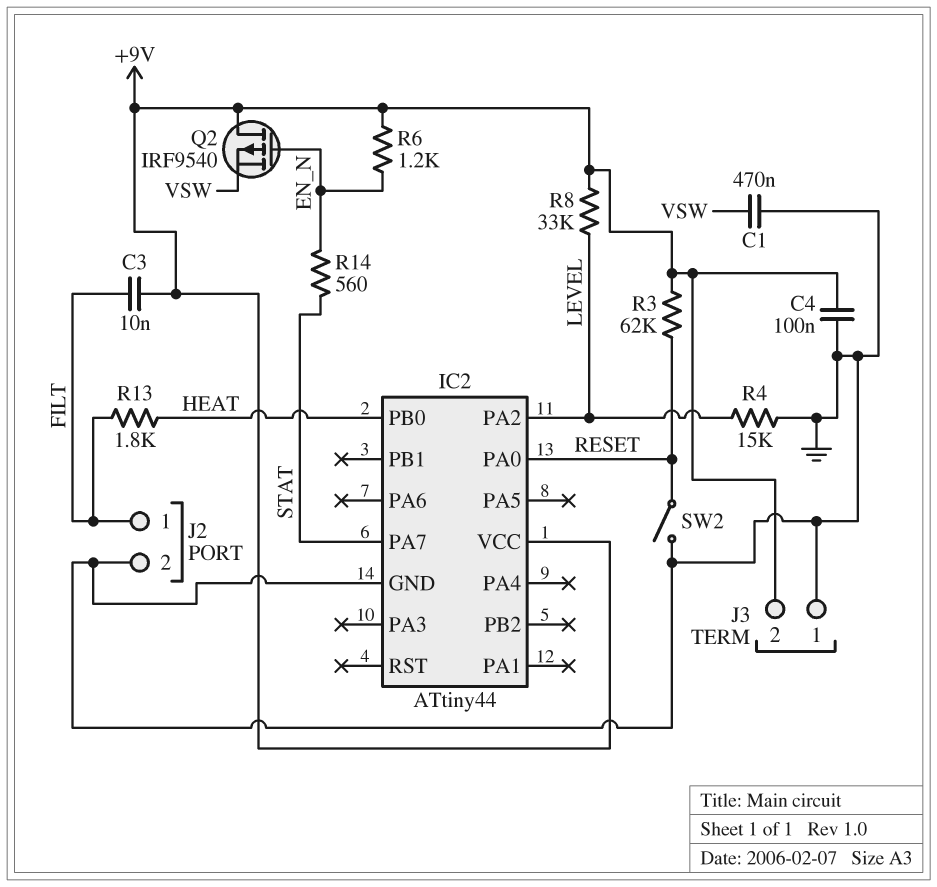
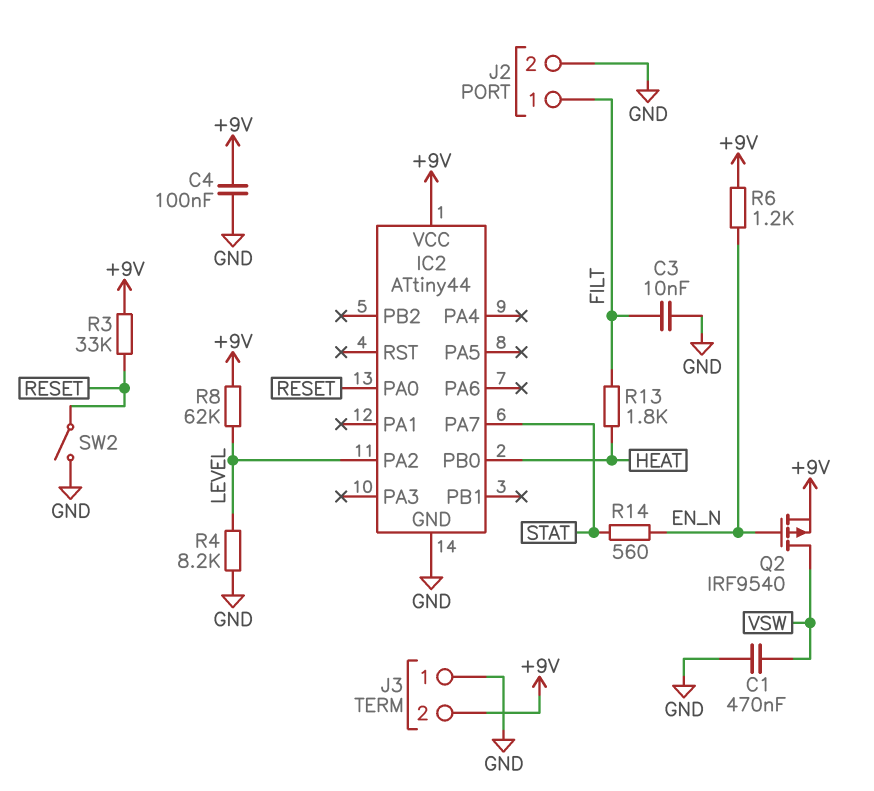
C3: 10nF (+9V, FILT) -> 10nF (FILT, GND)
Q2: PMOS IRF9540 (G EN_N, D +9V, S VSW) -> PMOS IRF9540 (G EN_N, D VSW, S +9V)
R3: 62k (+9V, RESET) -> 33k (+9V, RESET)
R4: 15k (GND, LEVEL) -> 8.2k (GND, LEVEL)
R8: 33k (+9V, LEVEL) -> 62k (+9V, LEVEL)

